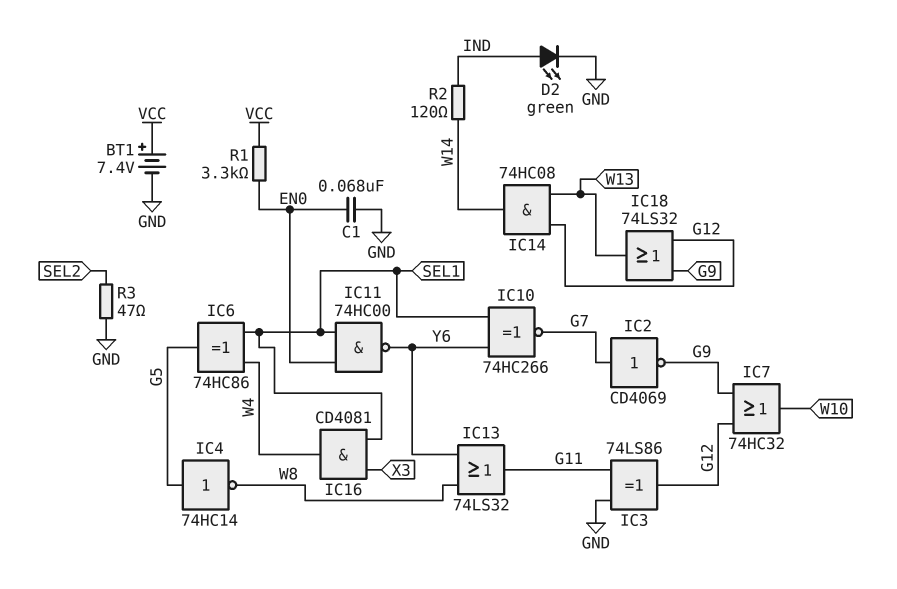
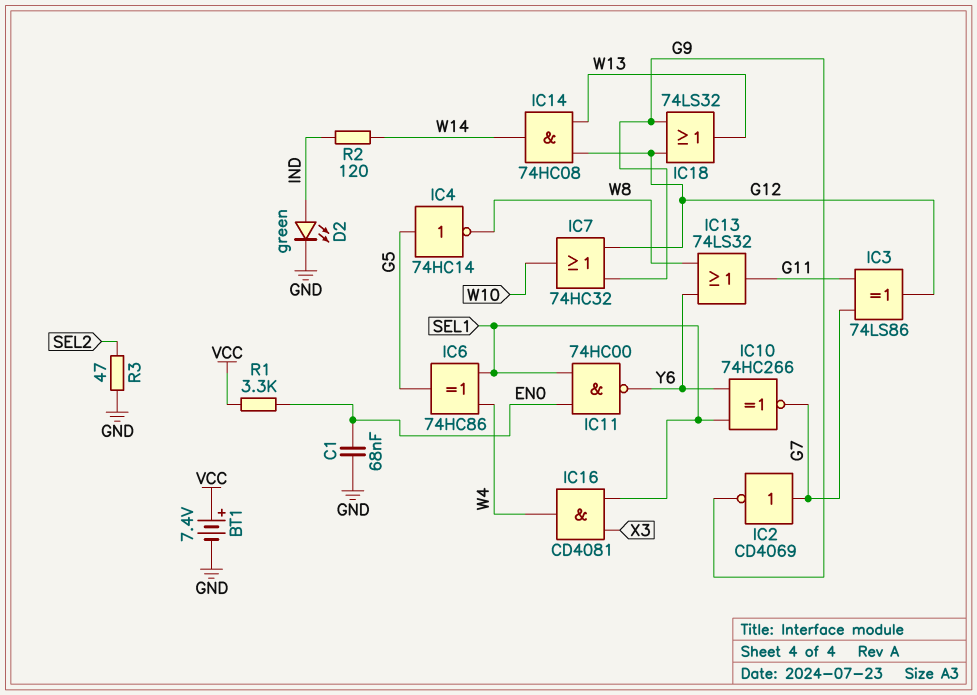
IC3: XOR 74LS86 (in G11, in GND, out G12) -> XOR 74LS86 (in G7, in G11, out G12)

